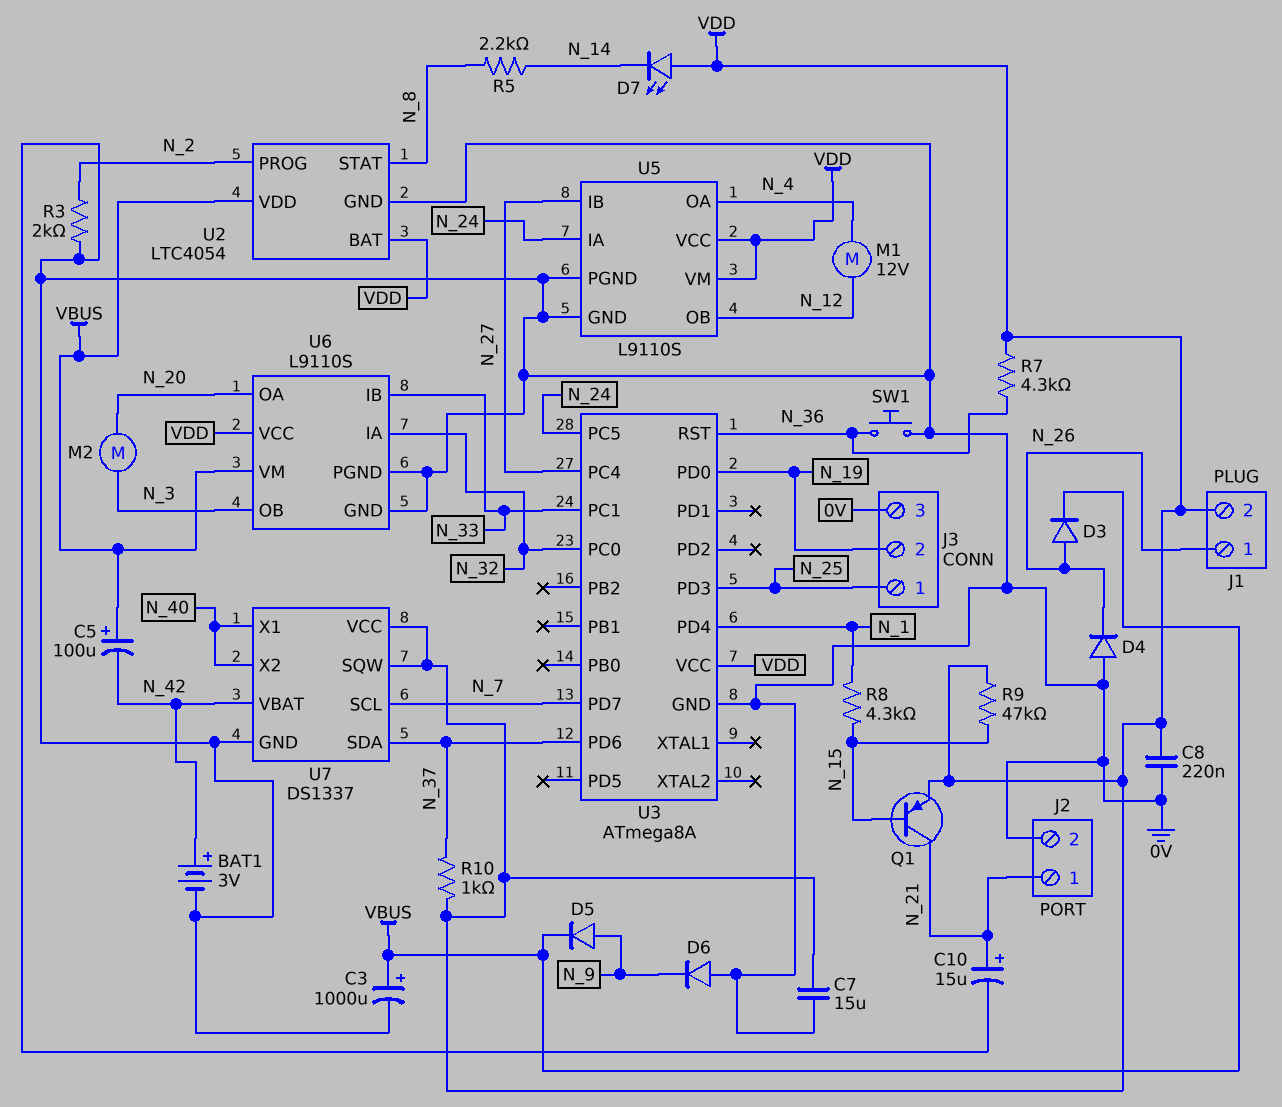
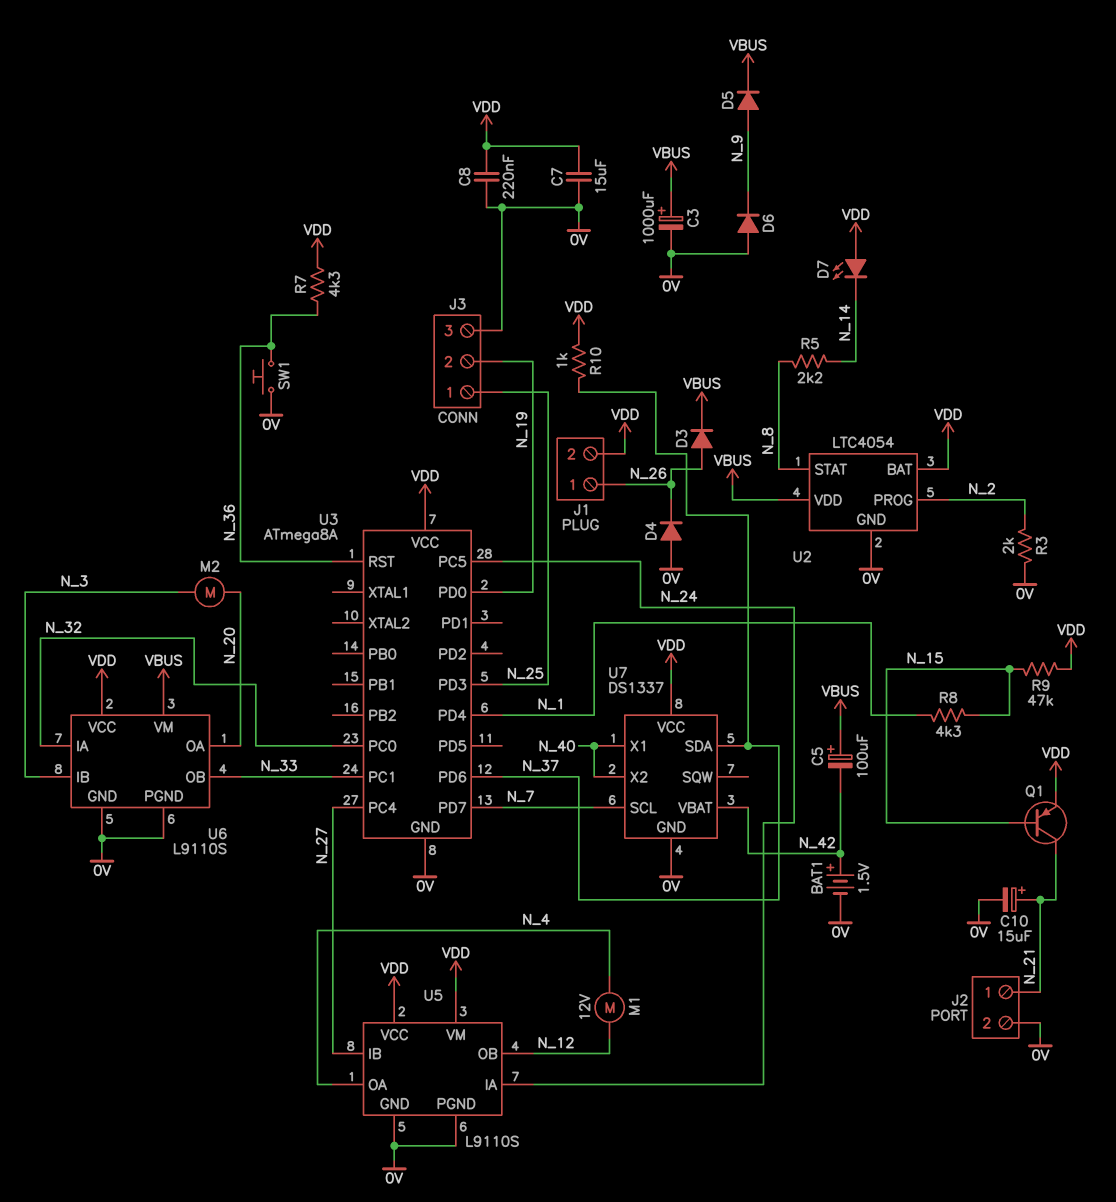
BAT1: 3V (plus N_42, minus 0V) -> 1.5V (plus N_42, minus 0V)
U6 pin IB: N_33 -> N_3
U6 pin OB: N_3 -> N_33
U7 pin SQW: VDD -> none

